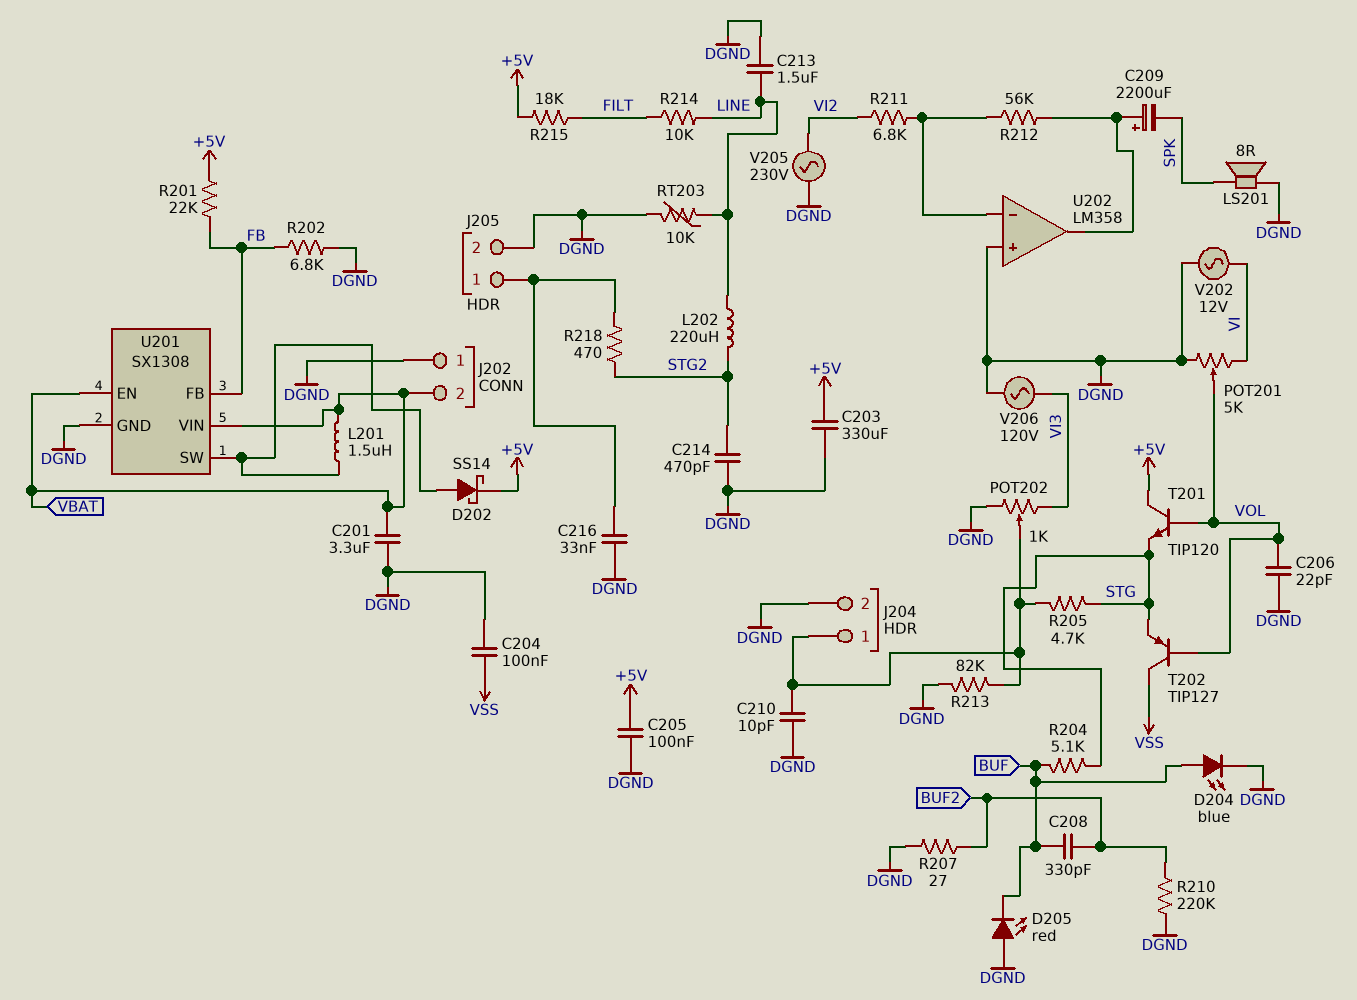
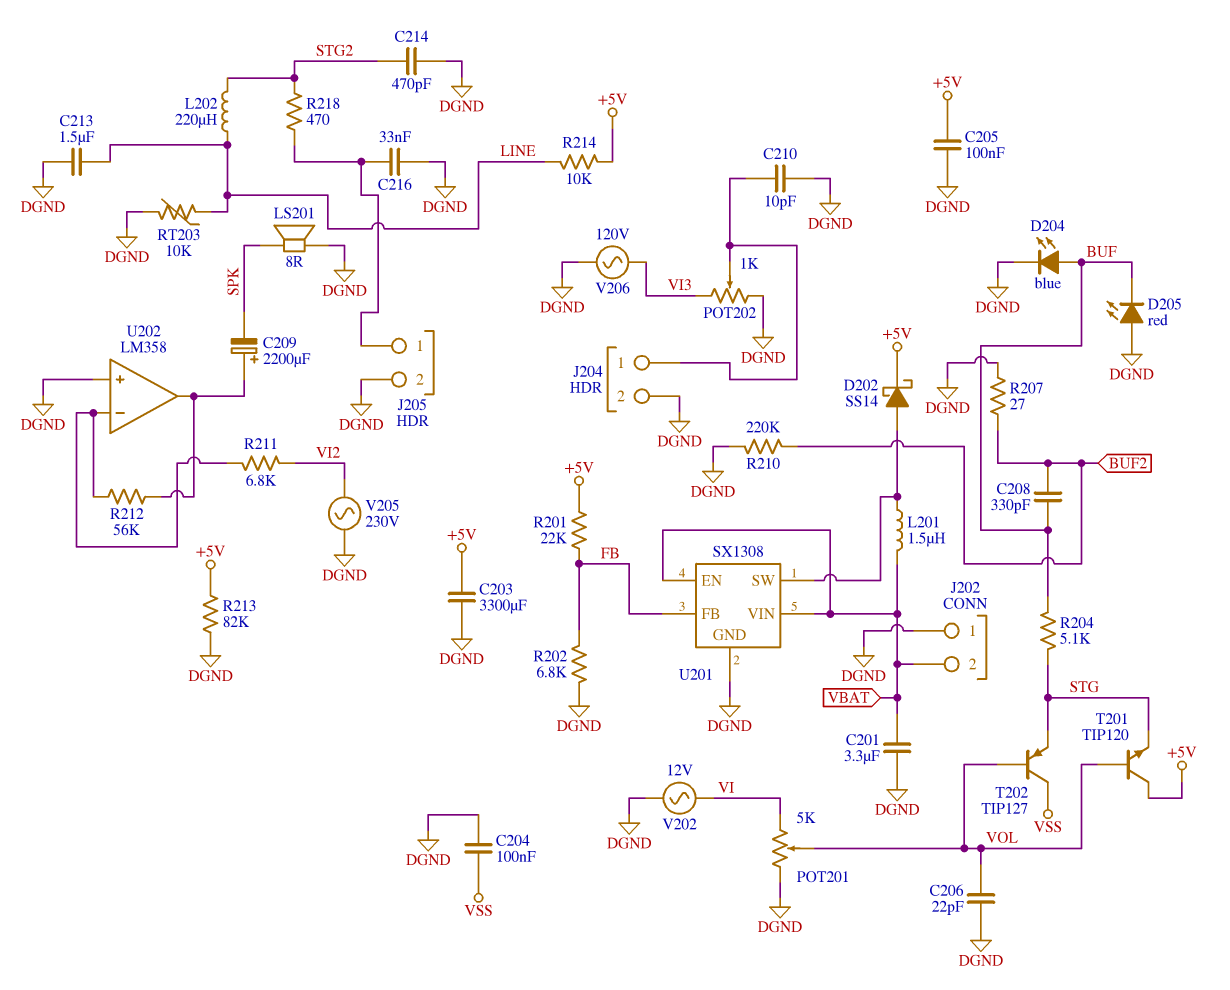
C203: 330uF (+5V, DGND) -> 3300uF (+5V, DGND)
R205: 4.7k (J204/1, STG) -> none
R213: 82k (DGND, J204/1) -> 82k (+5V, DGND)
R214: 10k (FILT, LINE) -> 10k (+5V, LINE)
R215: 18k (+5V, FILT) -> none

